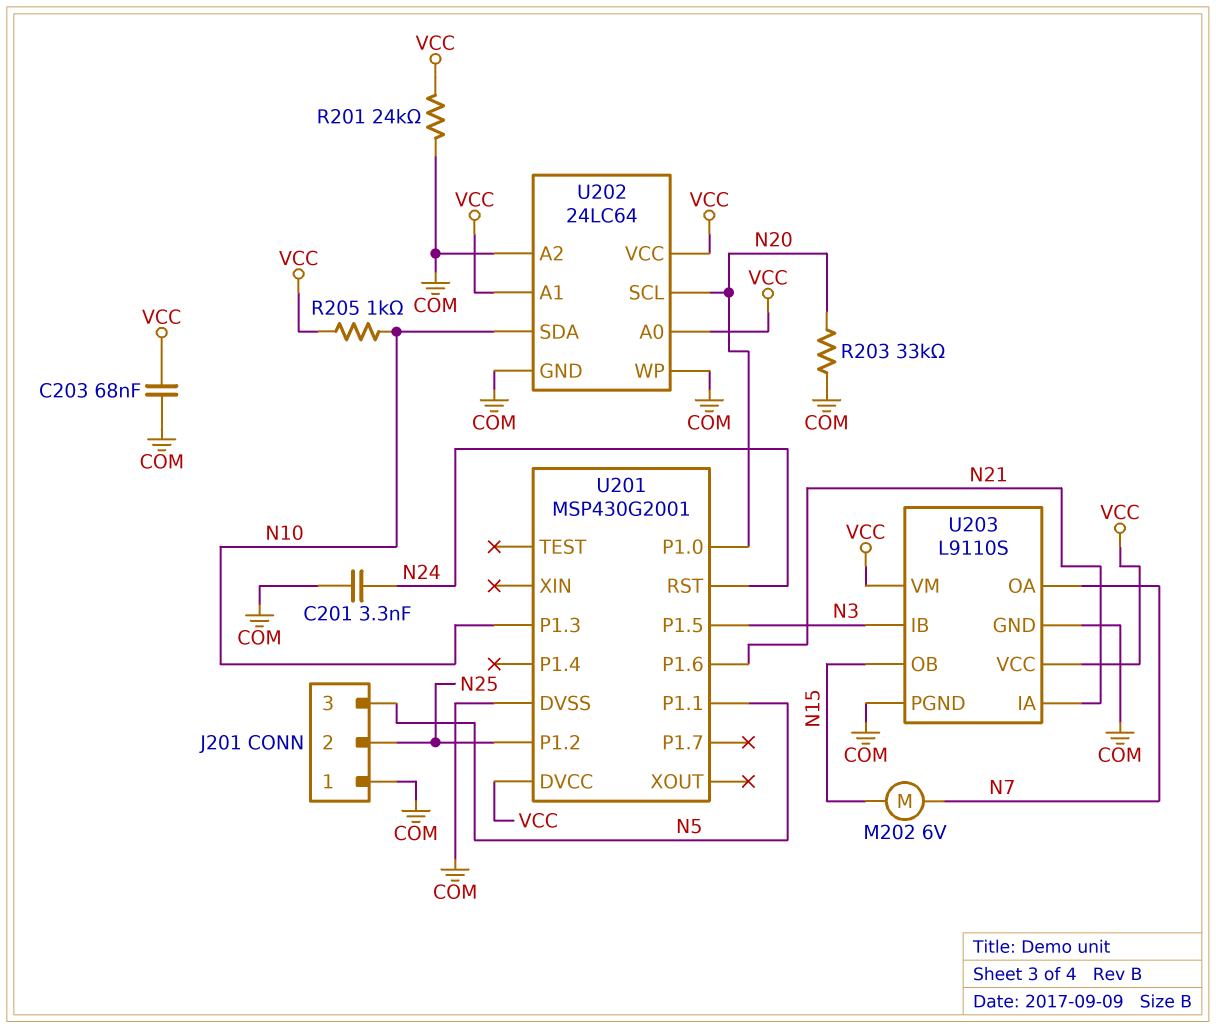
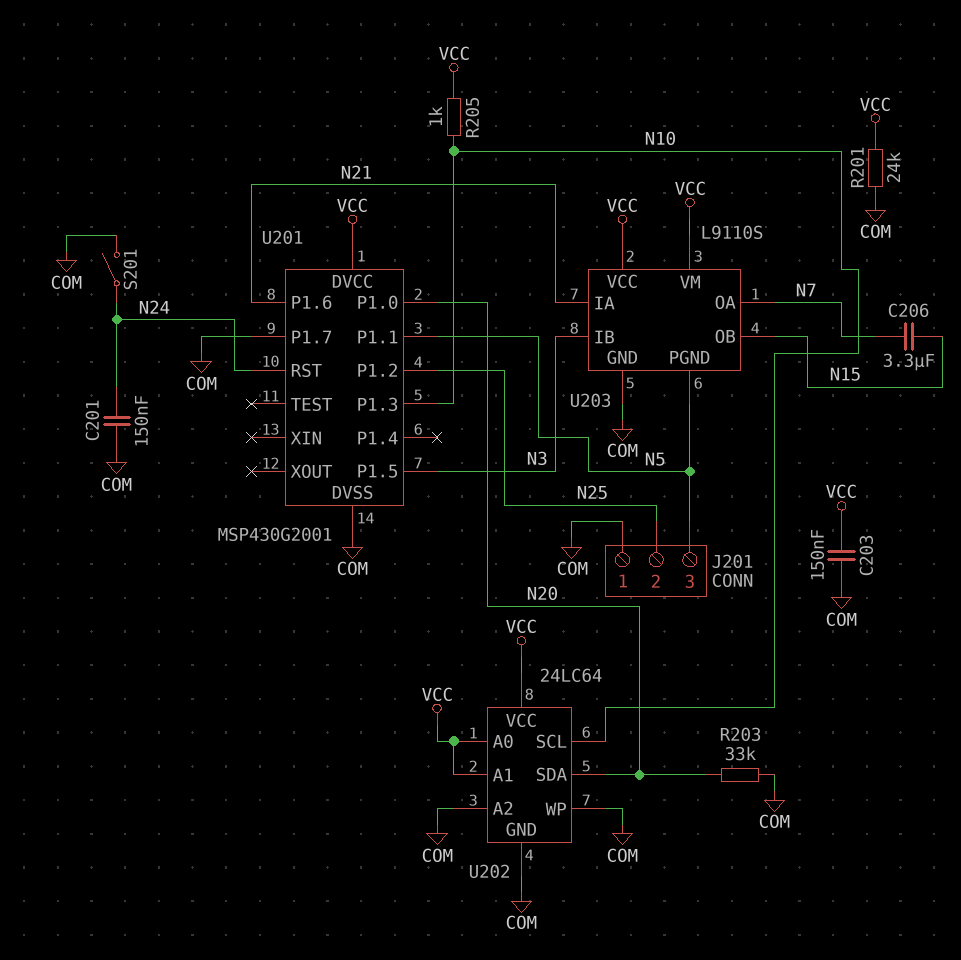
C201: 3.3nF (COM, N24) -> 150nF (COM, N24)
C203: 68nF (COM, VCC) -> 150nF (COM, VCC)
C206: none -> 3.3uF (N7, N15)
M202: motor 6V (N7, N15) -> none
S201: none -> switch (COM, N24)
U201 pin P1.7: none -> COM
U202 pin SCL: N20 -> N10
U202 pin SDA: N10 -> N20
U203 pin PGND: COM -> N5

